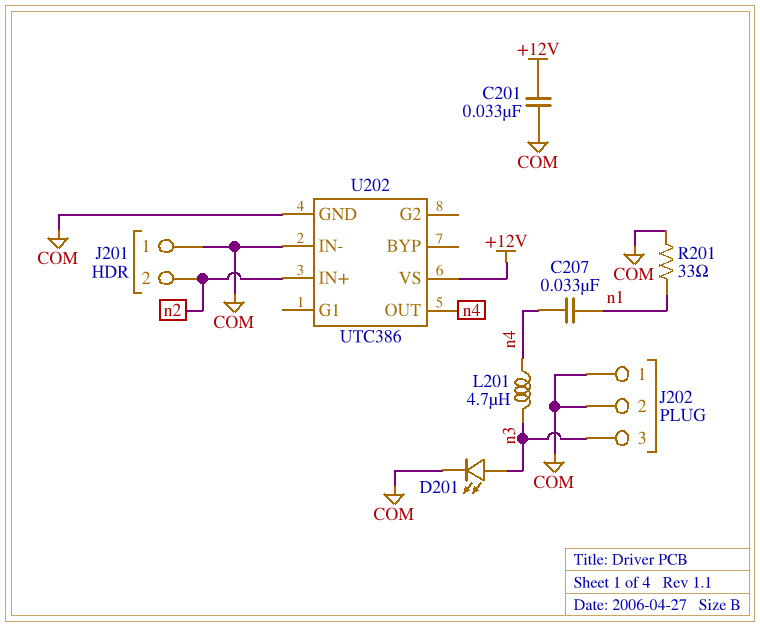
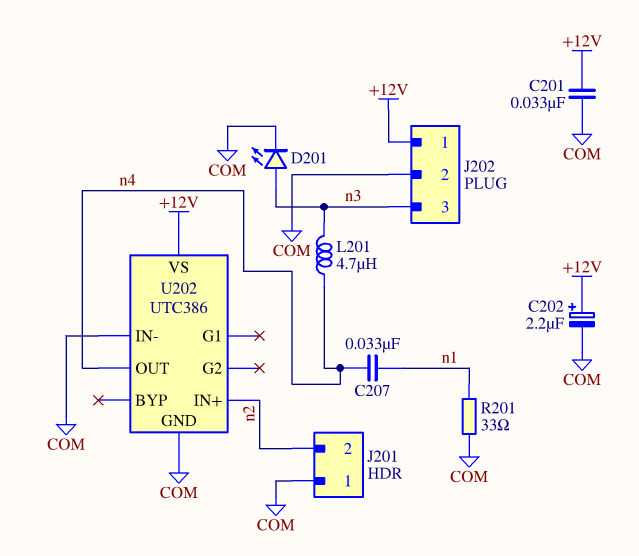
C202: none -> 2.2uF (plus +12V, minus COM)
J202 pin 1: COM -> +12V

